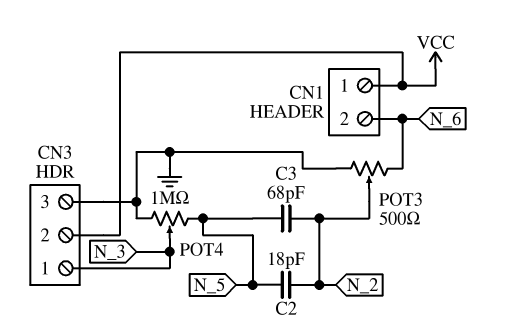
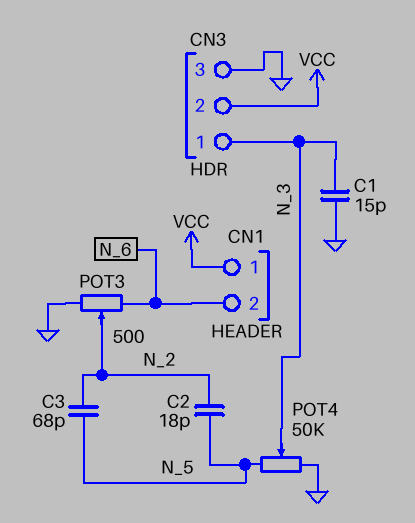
C1: none -> 15pF (GND, N_3)
POT4: 1M (GND, N_5, wiper N_3) -> 50k (GND, N_5, wiper N_3)

